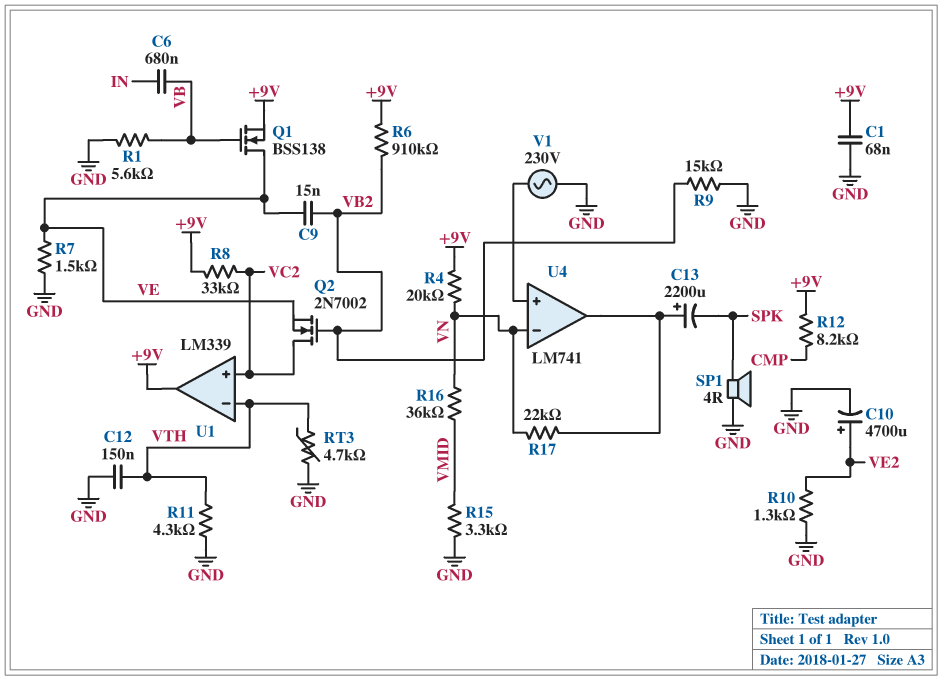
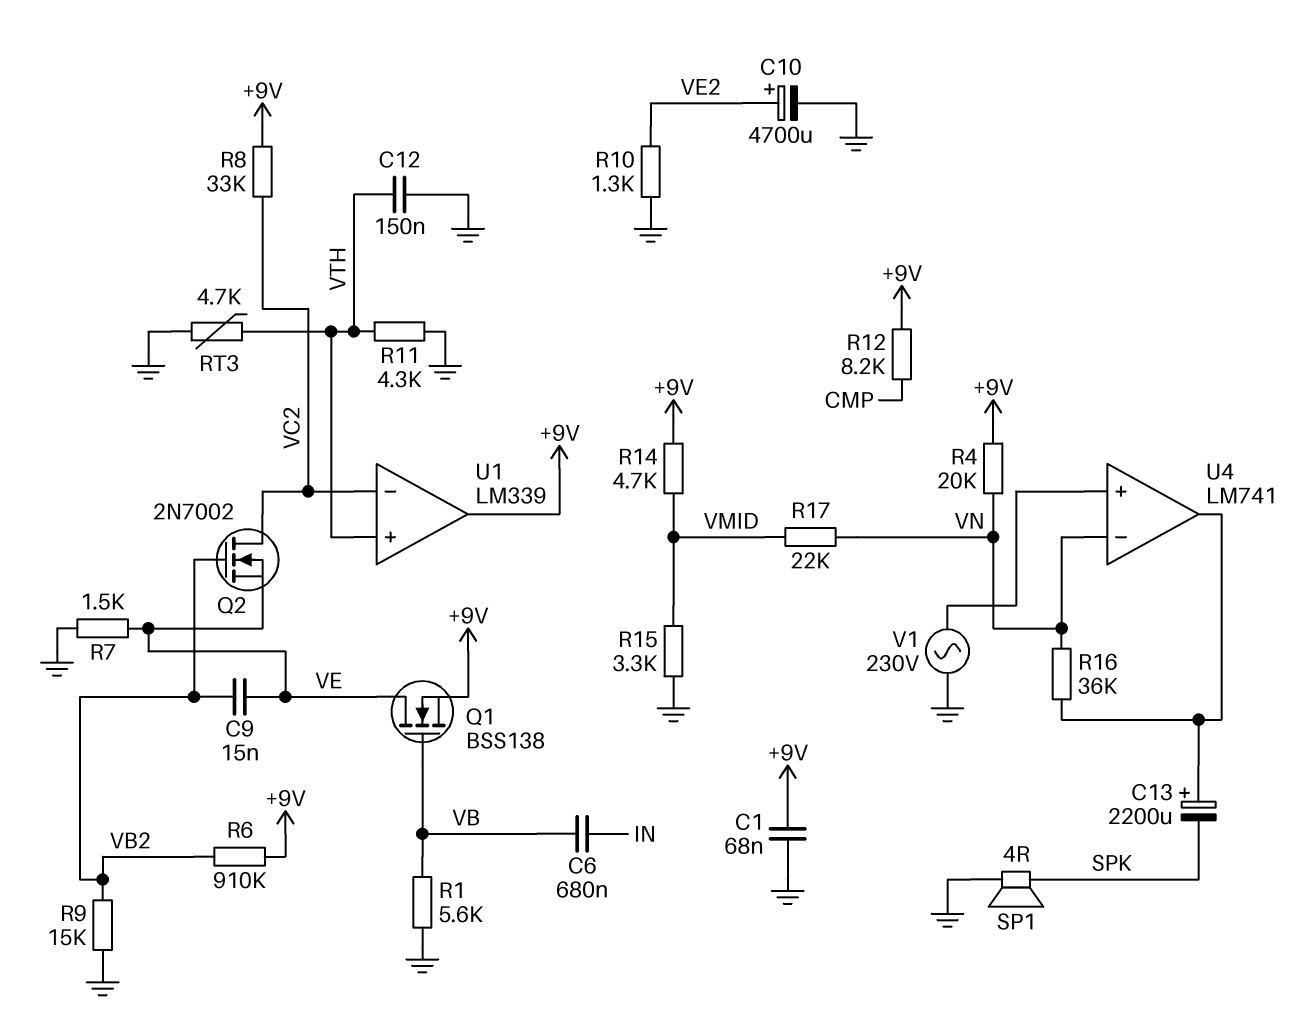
R14: none -> 4.7k (+9V, VMID)
R16: 36k (VMID, VN) -> 36k (U4/out, VN)
R17: 22k (U4/out, VN) -> 22k (VMID, VN)
U1 pin in+: VC2 -> VTH
U1 pin in-: VTH -> VC2

